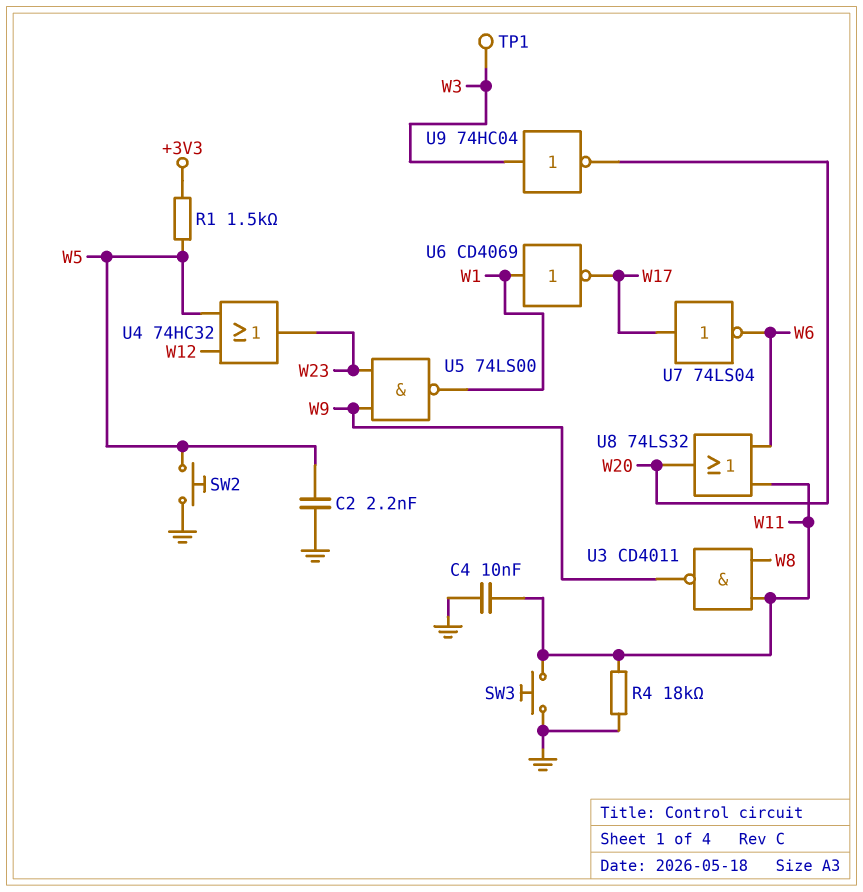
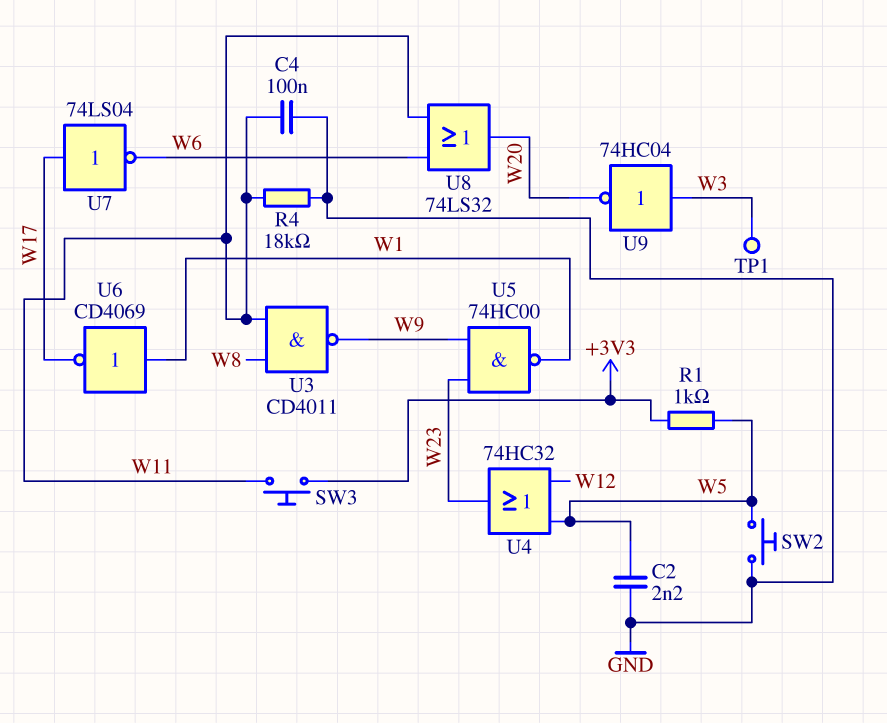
C4: 10nF (GND, W11) -> 100nF (GND, W11)
R1: 1.5k (+3V3, W5) -> 1k (+3V3, W5)
SW3: button (GND, W11) -> button (+3V3, W11)
U5: NAND 74LS00 (in W9, in W23, out W1) -> NAND 74HC00 (in W9, in W23, out W1)

